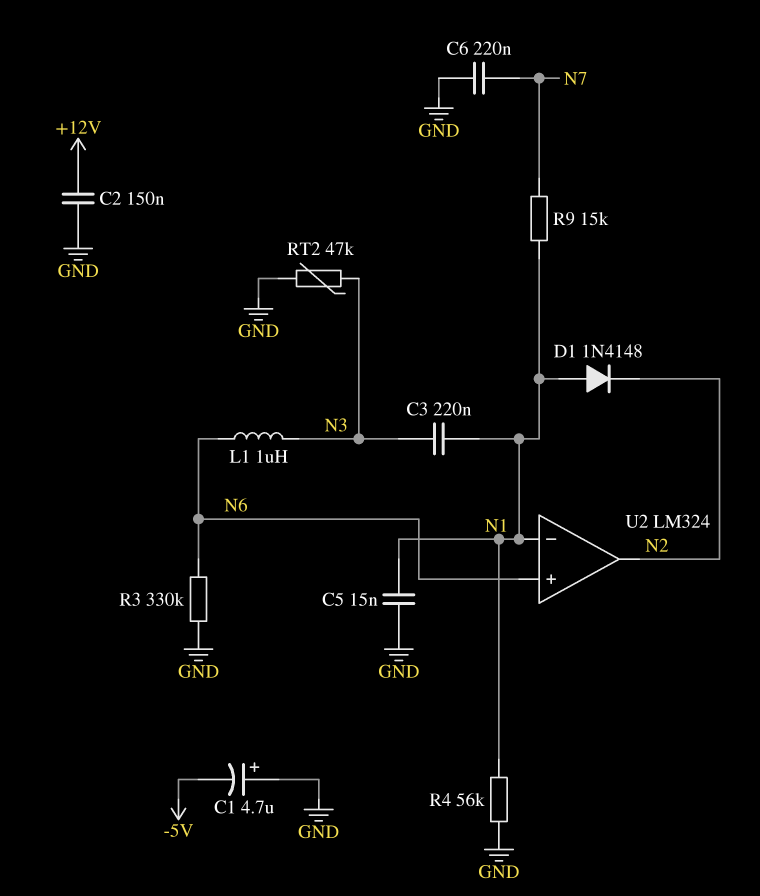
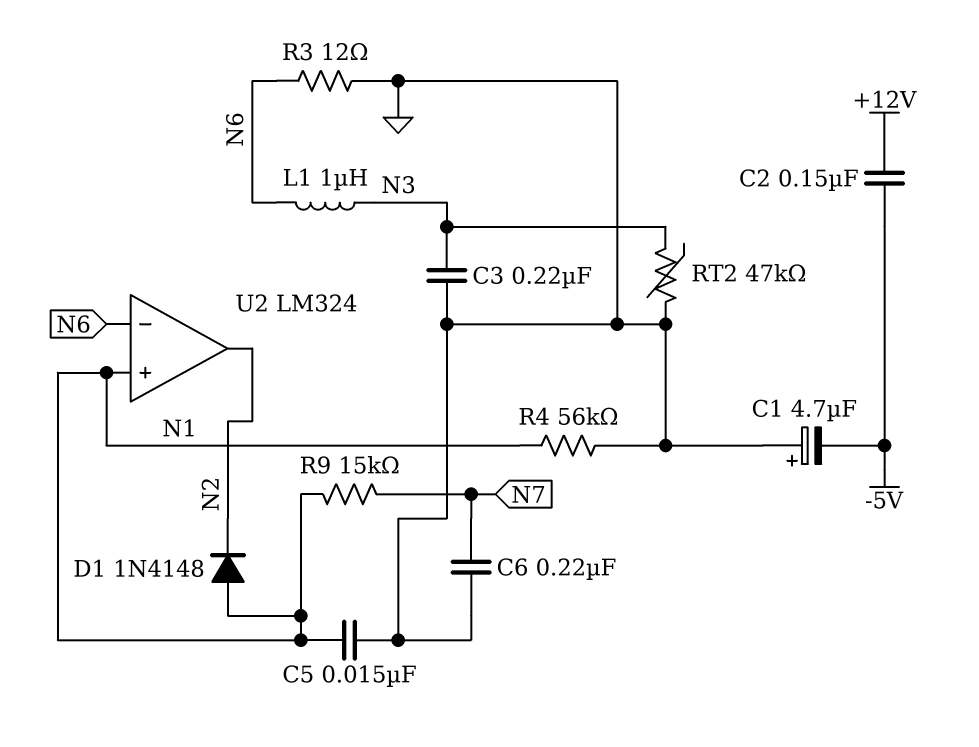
C2: 150nF (+12V, GND) -> 150nF (+12V, -5V)
C3: 220nF (N1, N3) -> 220nF (GND, N3)
R3: 330k (GND, N6) -> 12 (GND, N6)
U2 pin in+: N6 -> N1
U2 pin in-: N1 -> N6

